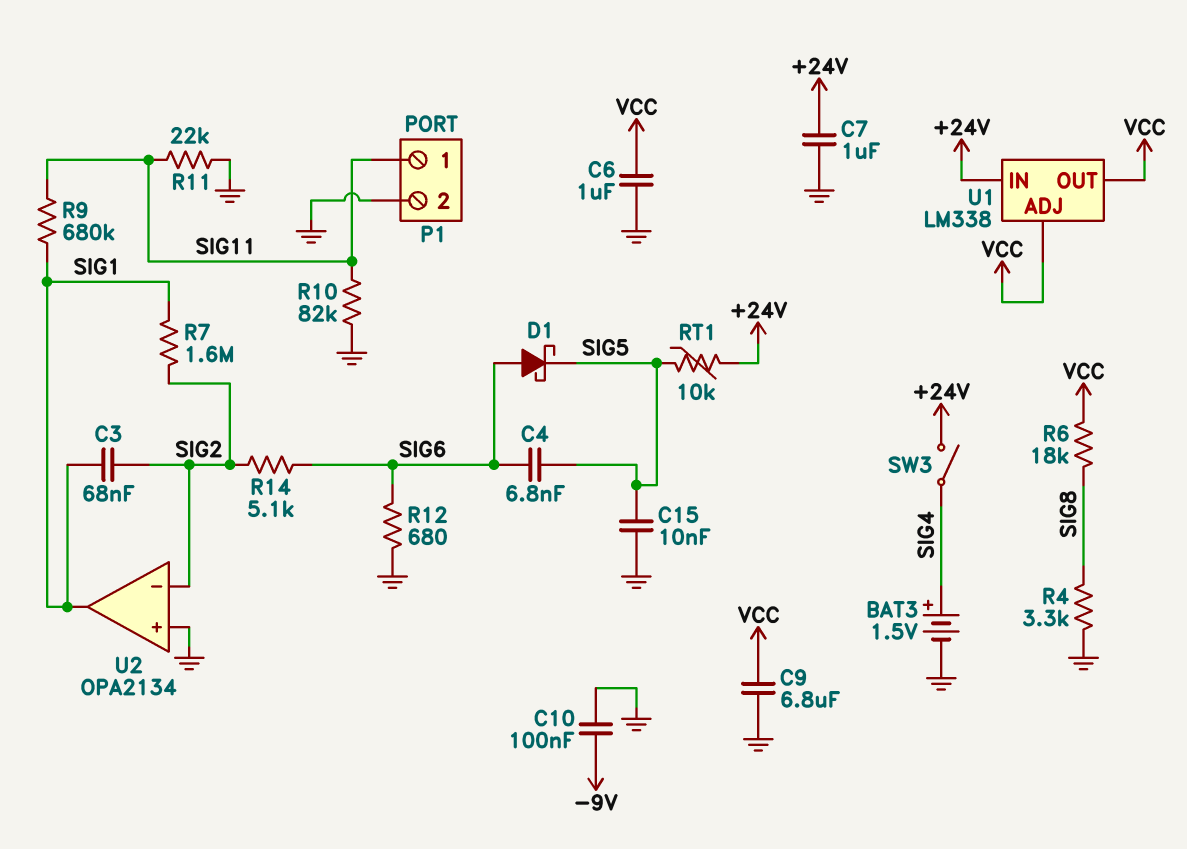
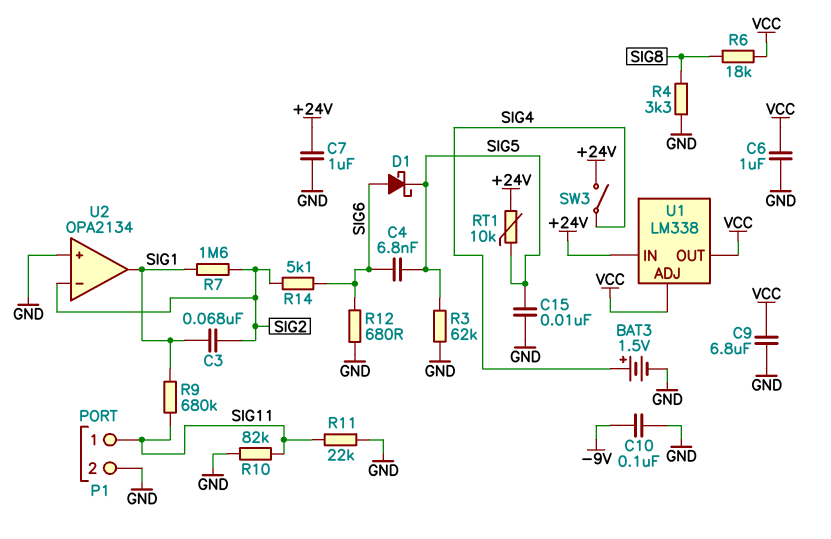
R3: none -> 62k (GND, SIG5)

